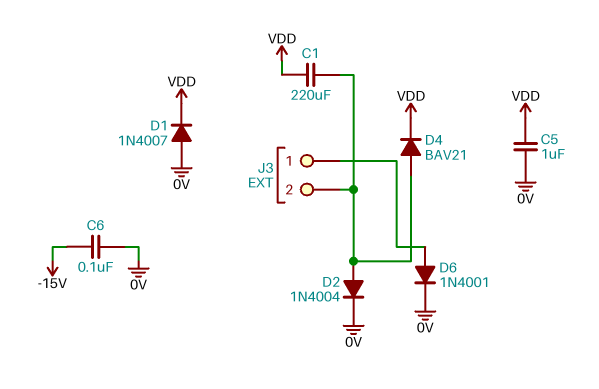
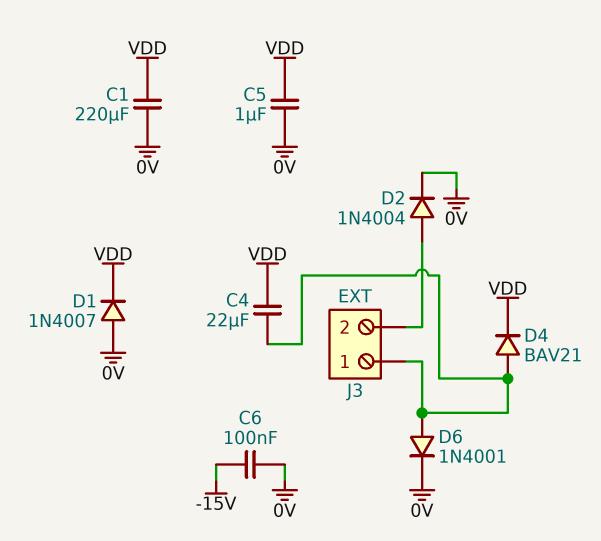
C1: 220uF (J3/2, VDD) -> 220uF (0V, VDD)
C4: none -> 22uF (J3/1, VDD)
D4: diode BAV21 (A J3/2, K VDD) -> diode BAV21 (A J3/1, K VDD)

